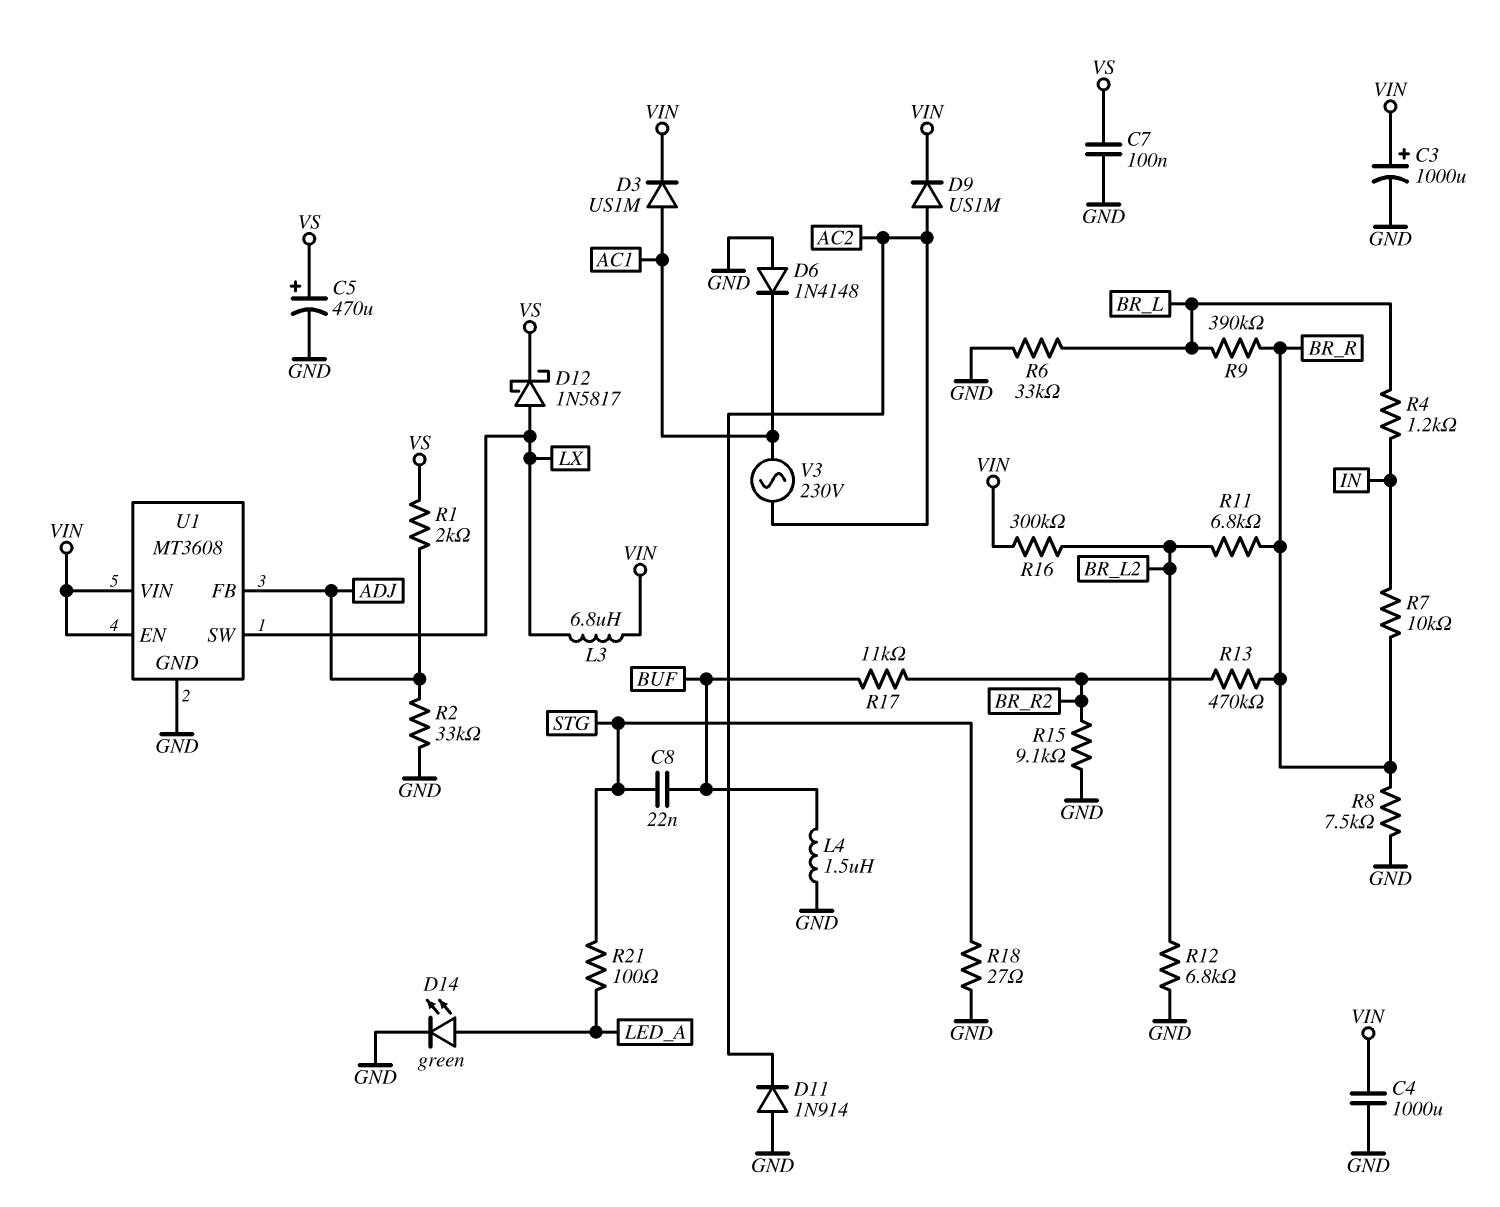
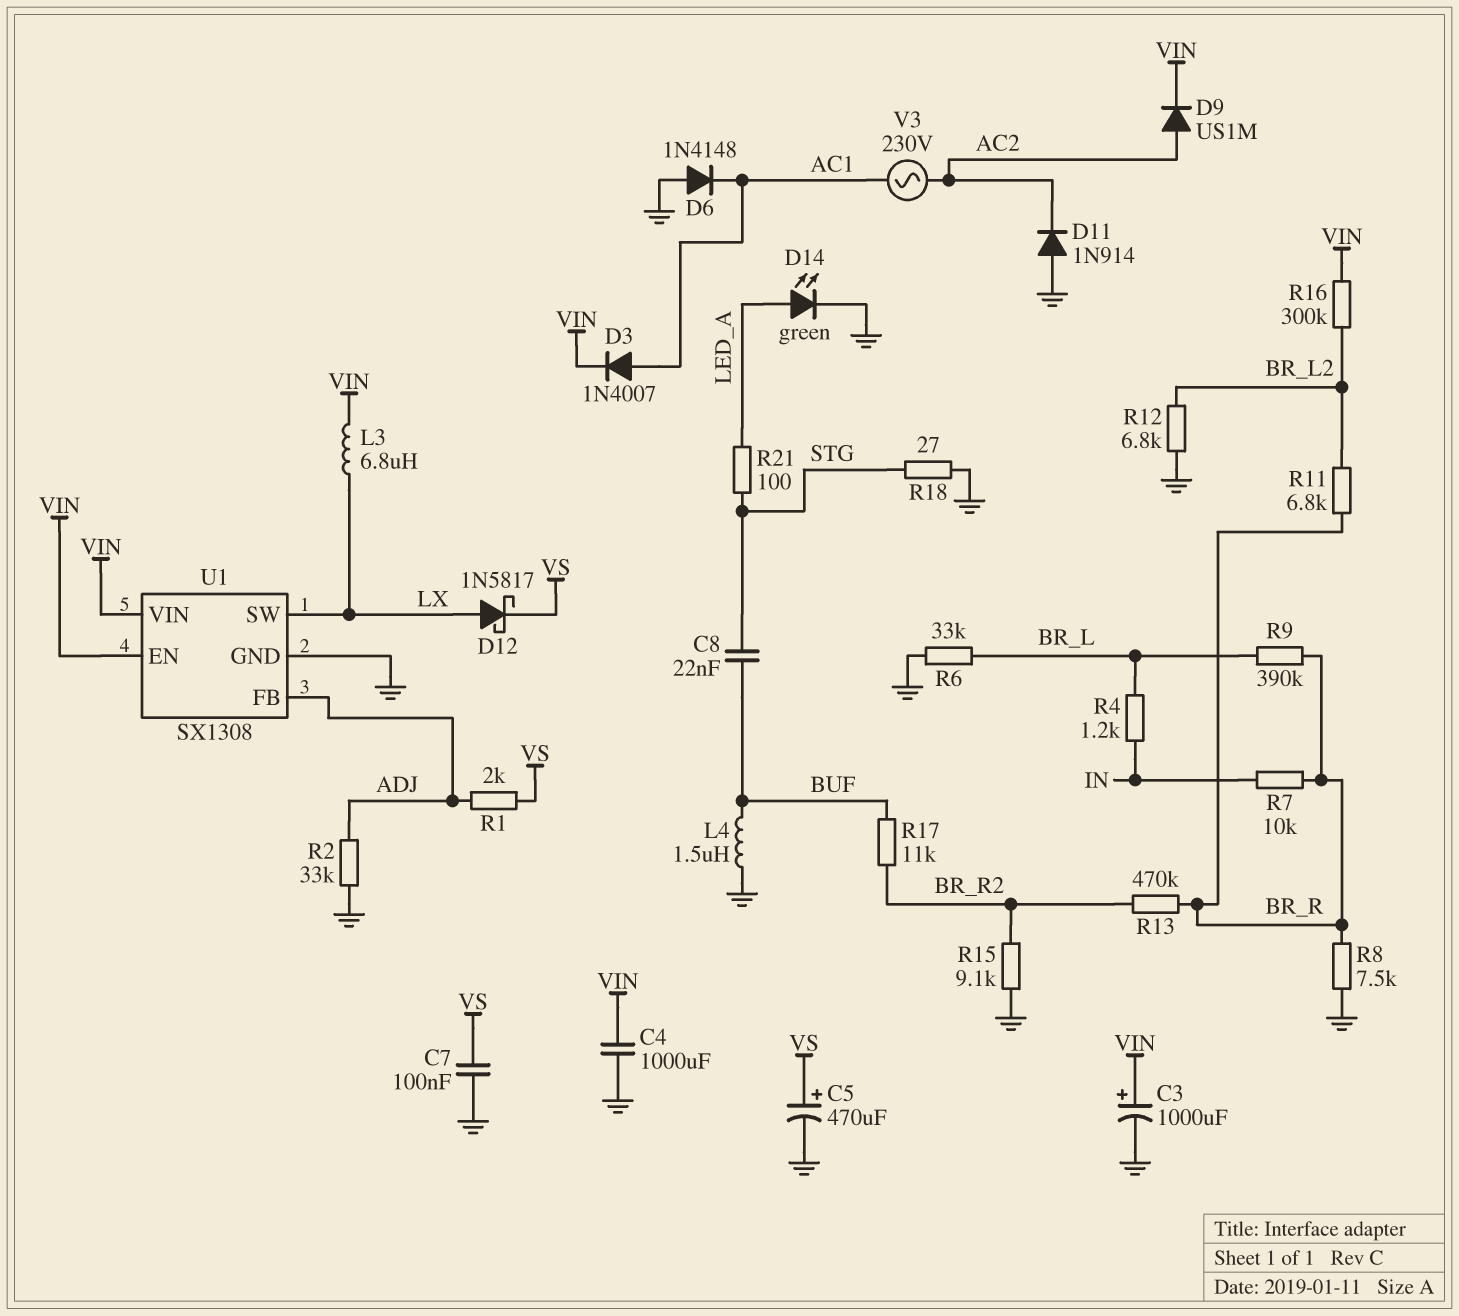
D3: diode US1M (A AC1, K VIN) -> diode 1N4007 (A AC1, K VIN)
U1: MT3608 -> SX1308

